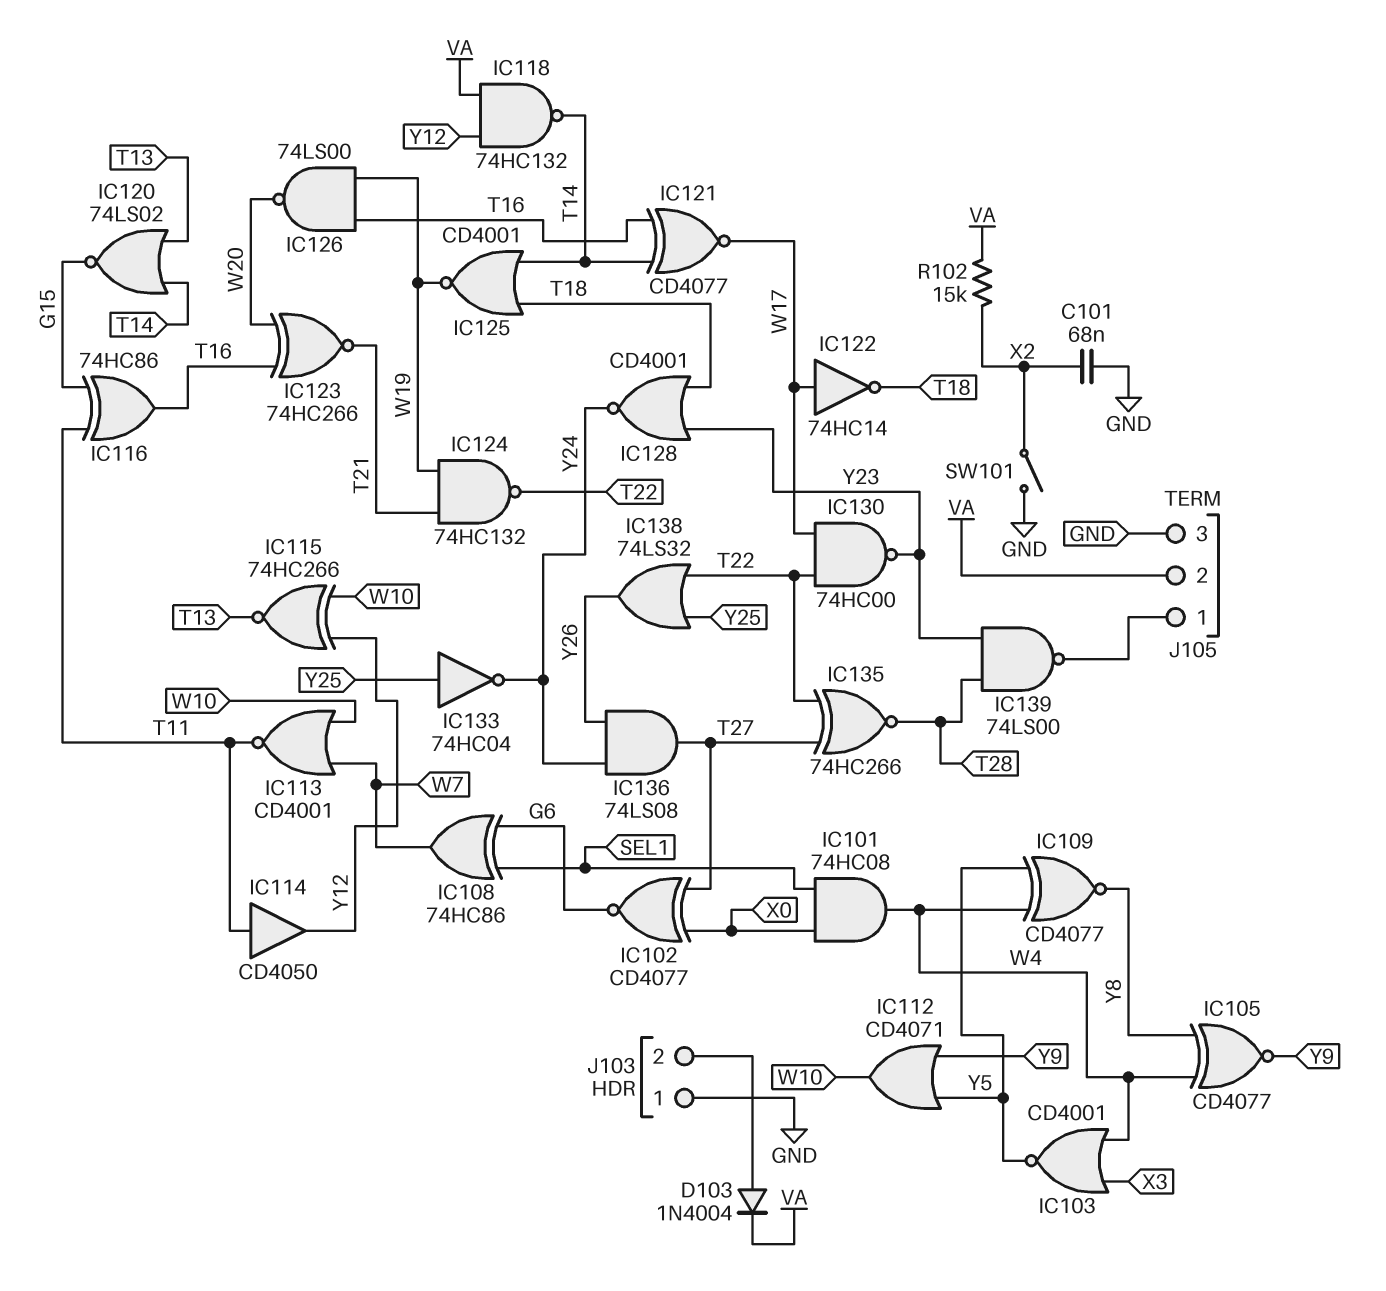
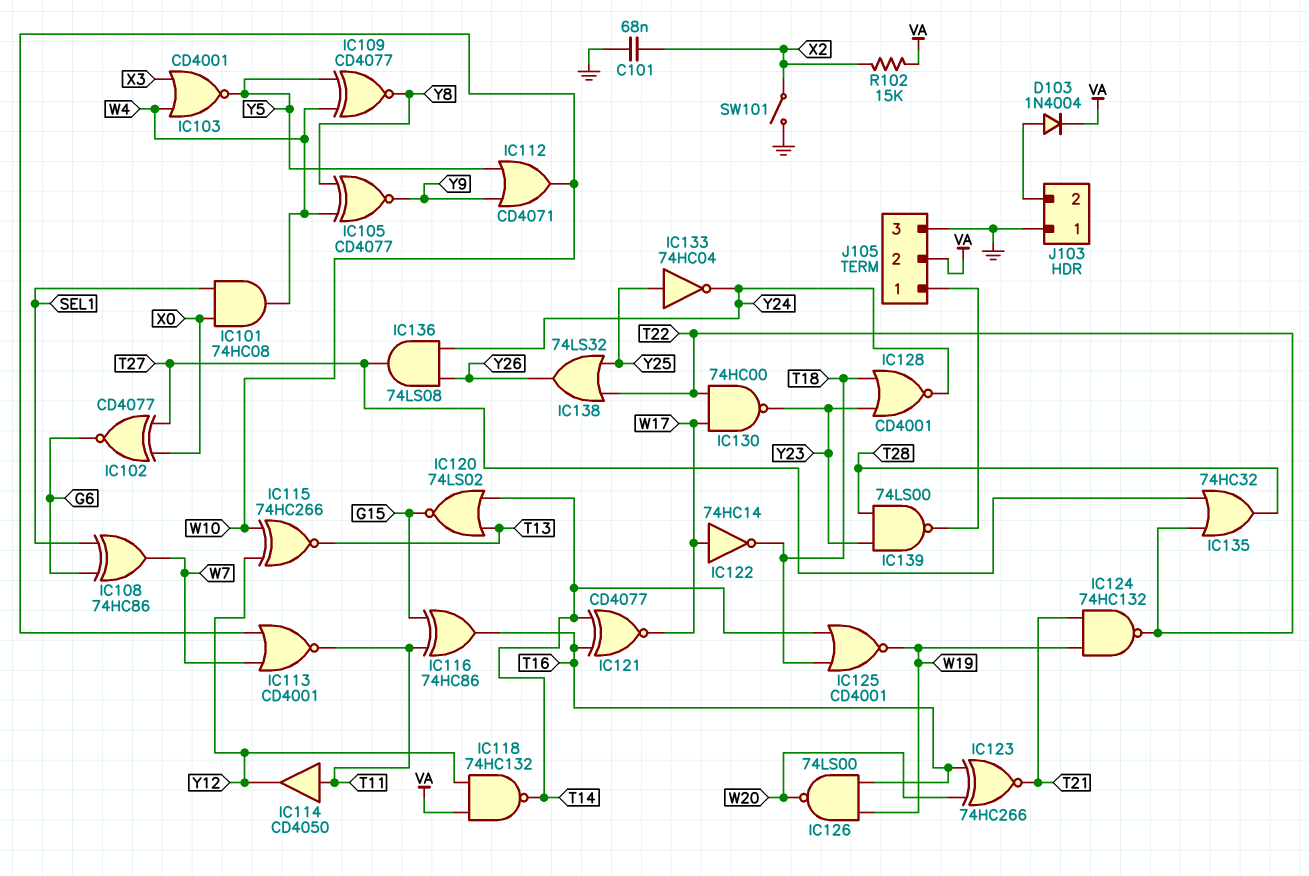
IC135: XNOR 74HC266 (in T22, in T27, out T28) -> OR 74HC32 (in T22, in T27, out T28)

